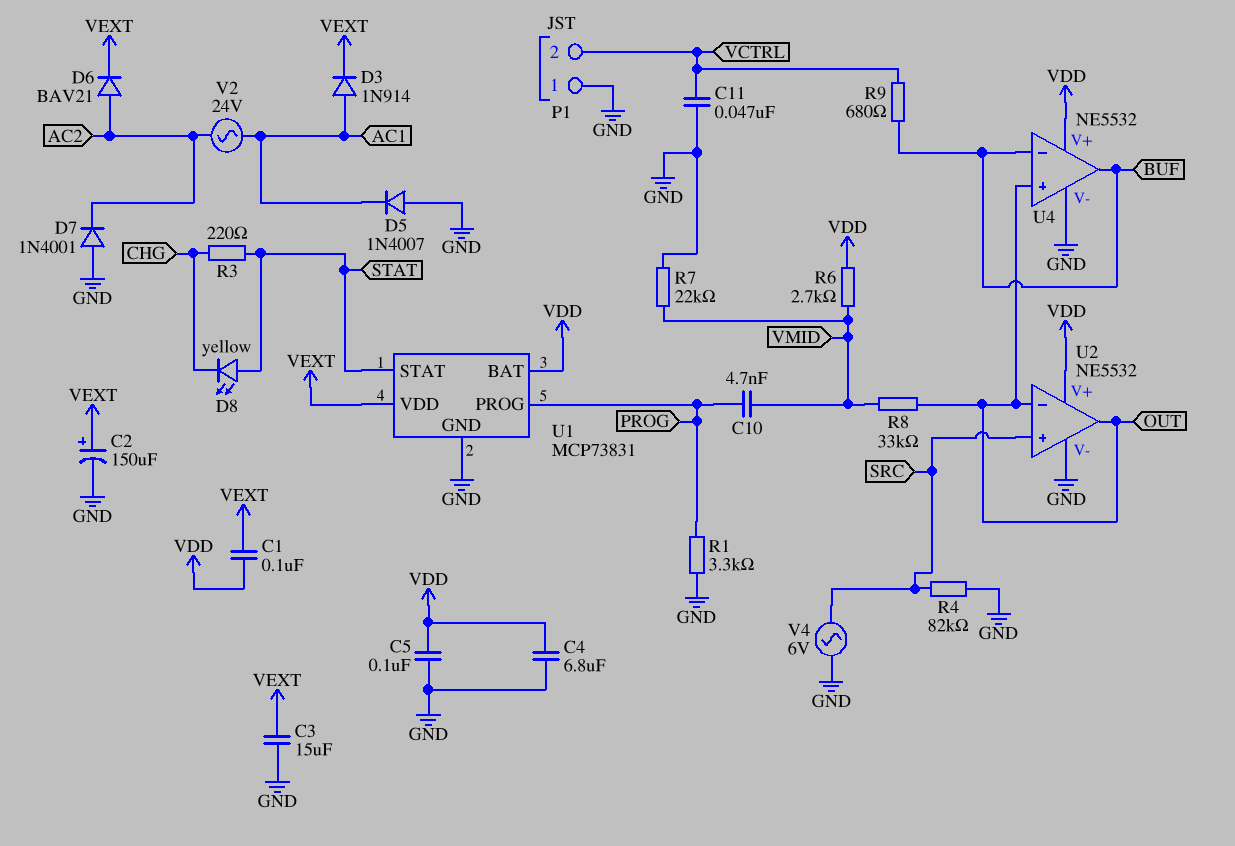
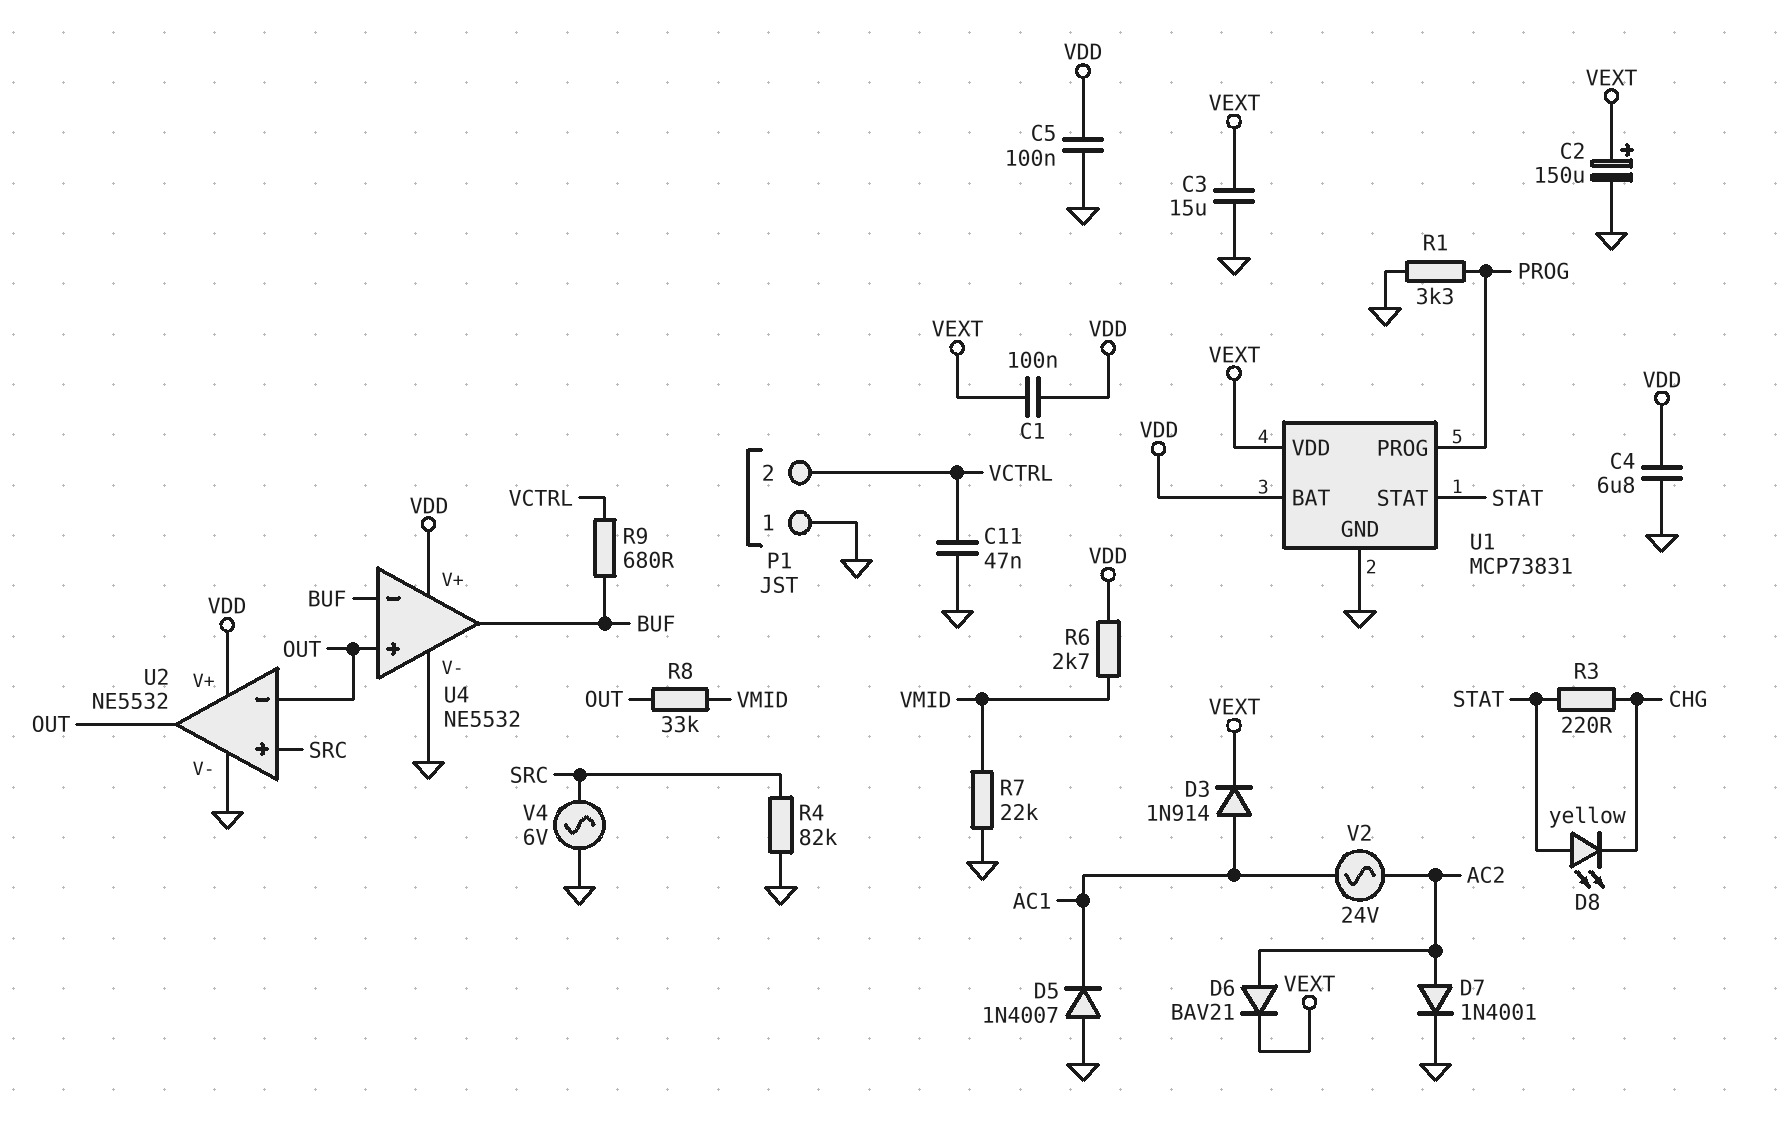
C10: 4.7nF (PROG, VMID) -> none
D7: diode 1N4001 (A GND, K AC2) -> diode 1N4001 (A AC2, K GND)

